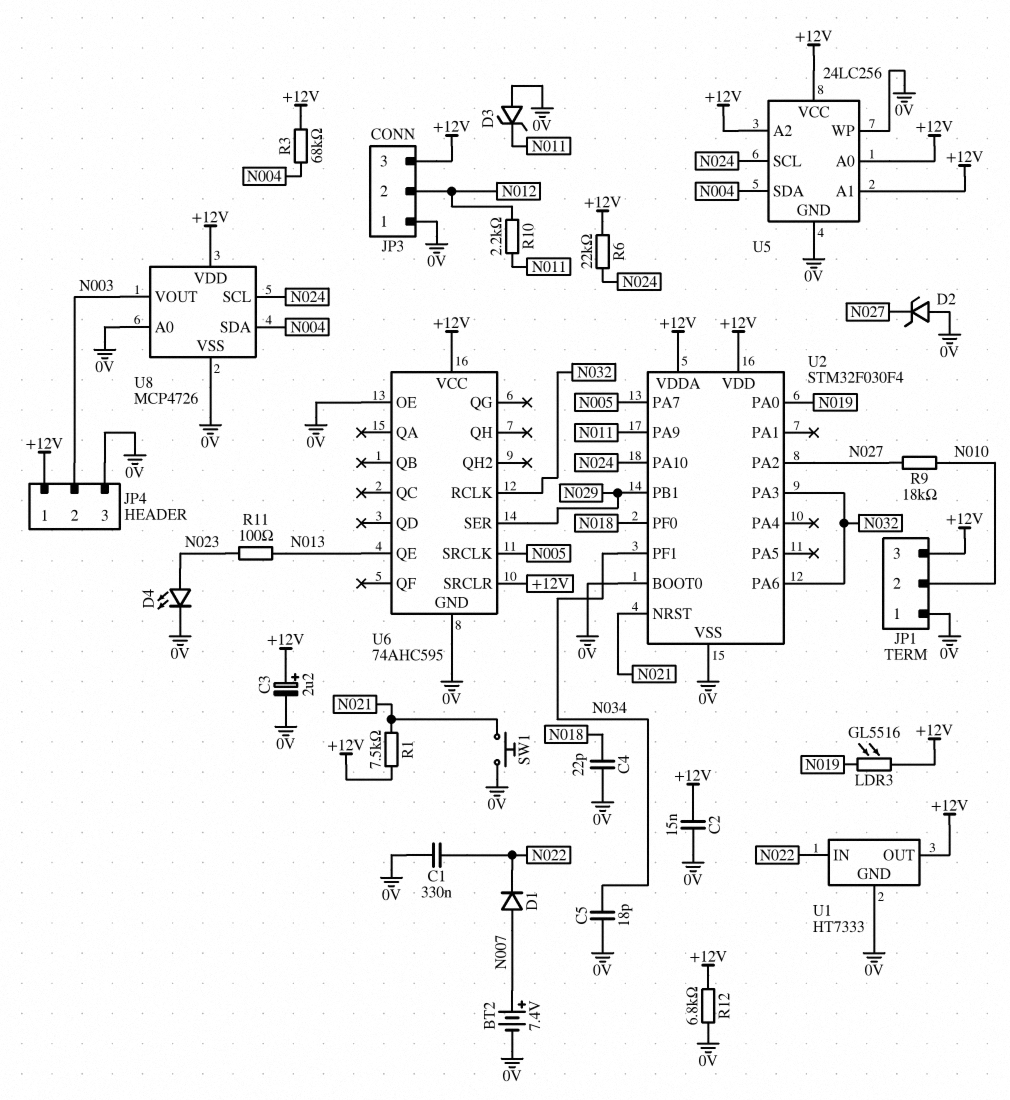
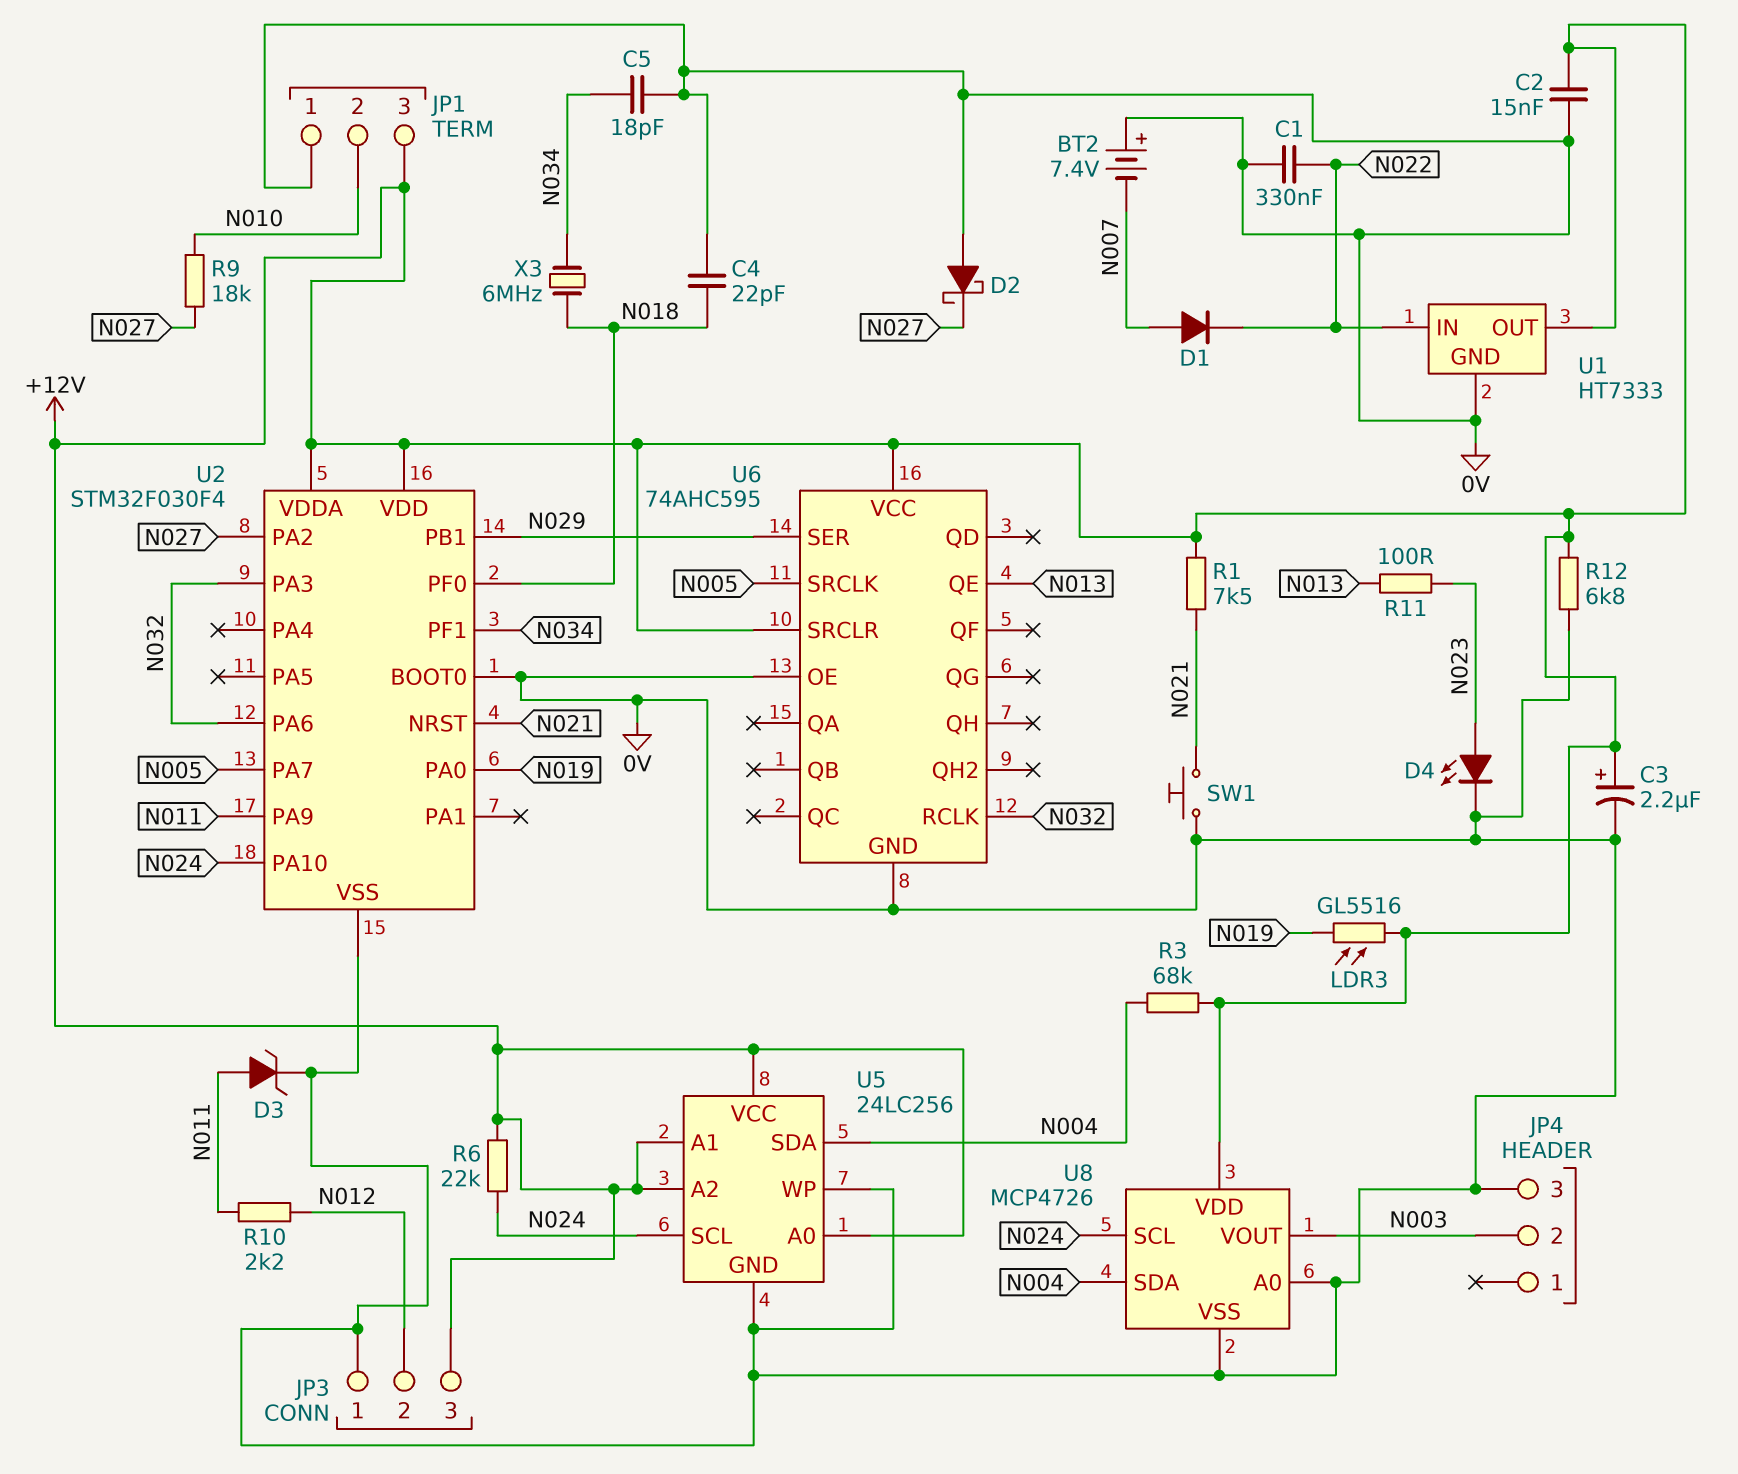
BT2: 7.4V (plus N007, minus 0V) -> 7.4V (plus 0V, minus N007)
D2: zener (A 0V, K N027) -> schottky (A 0V, K N027)
D3: zener (A 0V, K N011) -> zener (A N011, K 0V)
JP4 pin 1: +12V -> none
X3: none -> 6MHz (N018, N034)

